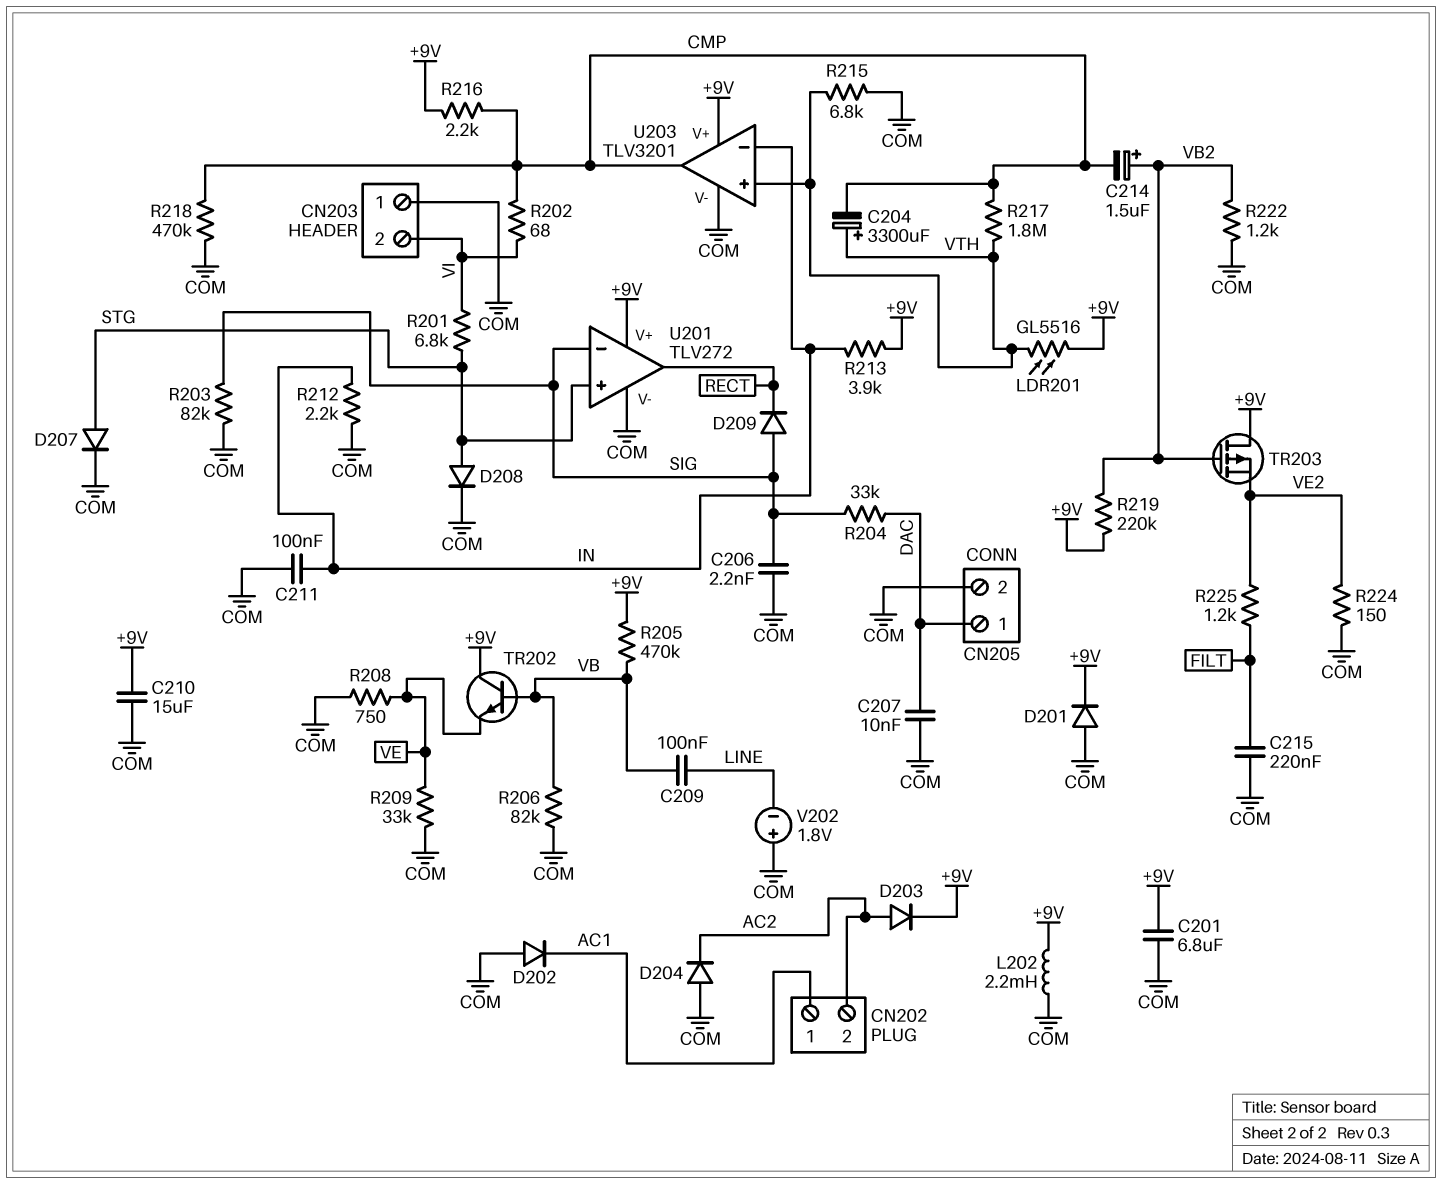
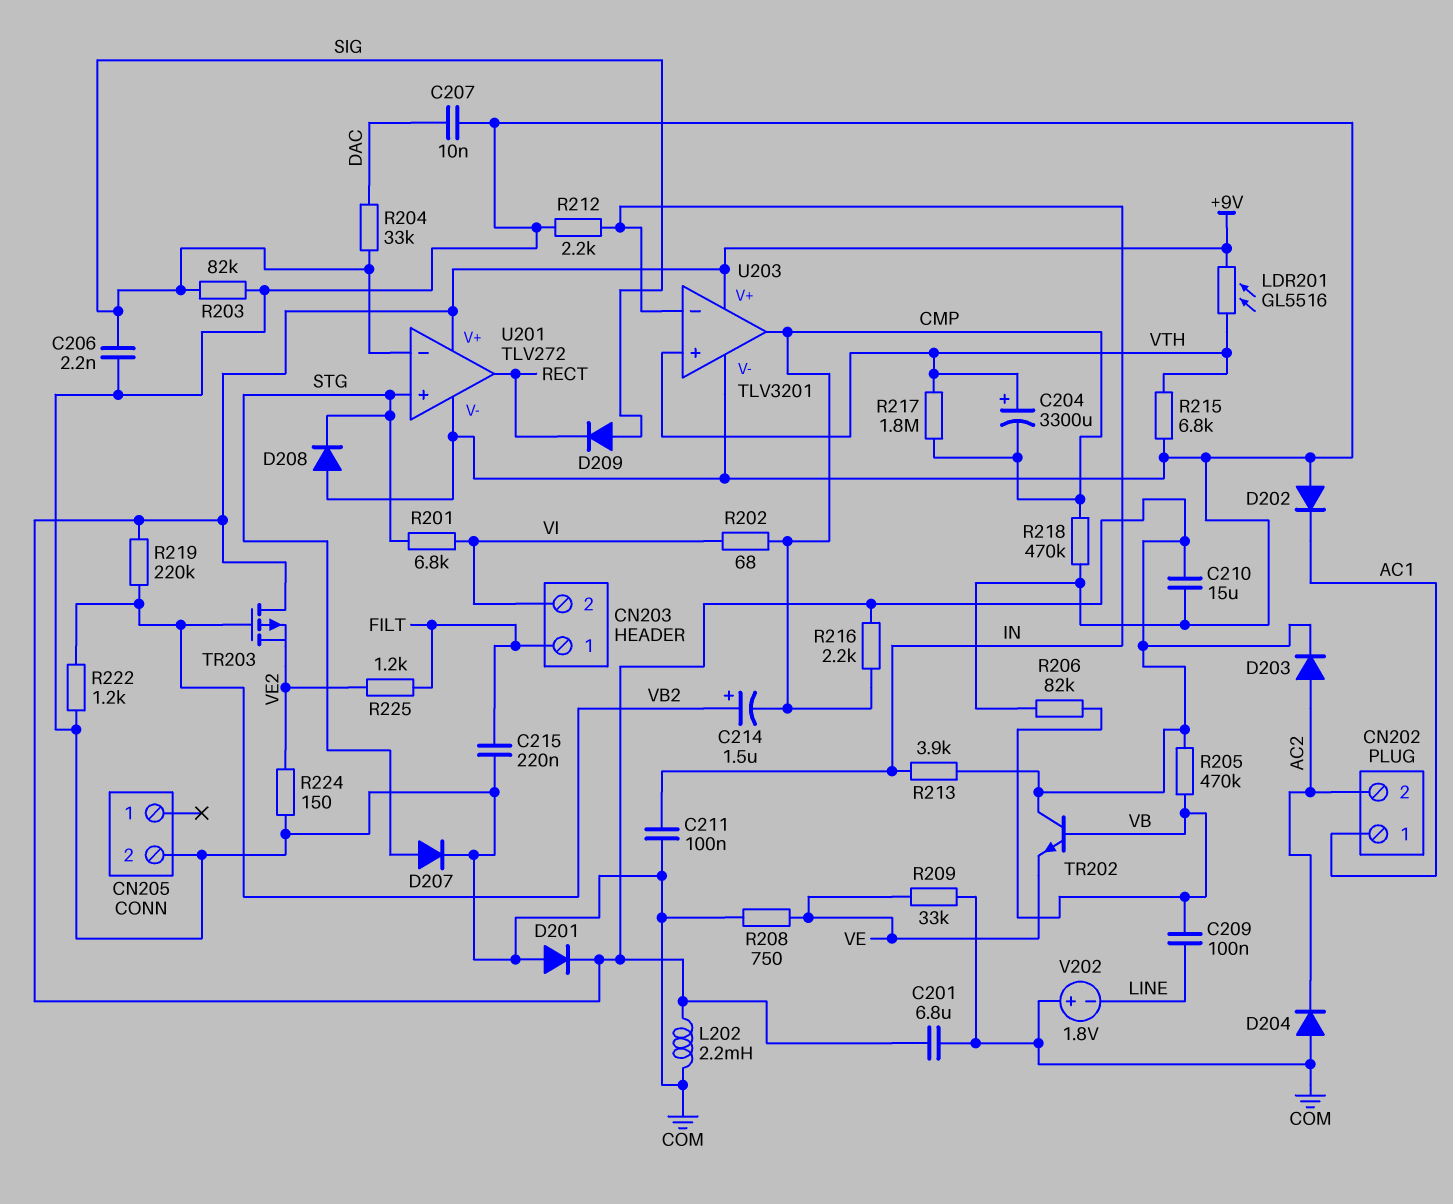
CN203 pin 1: COM -> FILT
CN205 pin 1: DAC -> none
D208: diode (A STG, K COM) -> diode (A COM, K STG)

